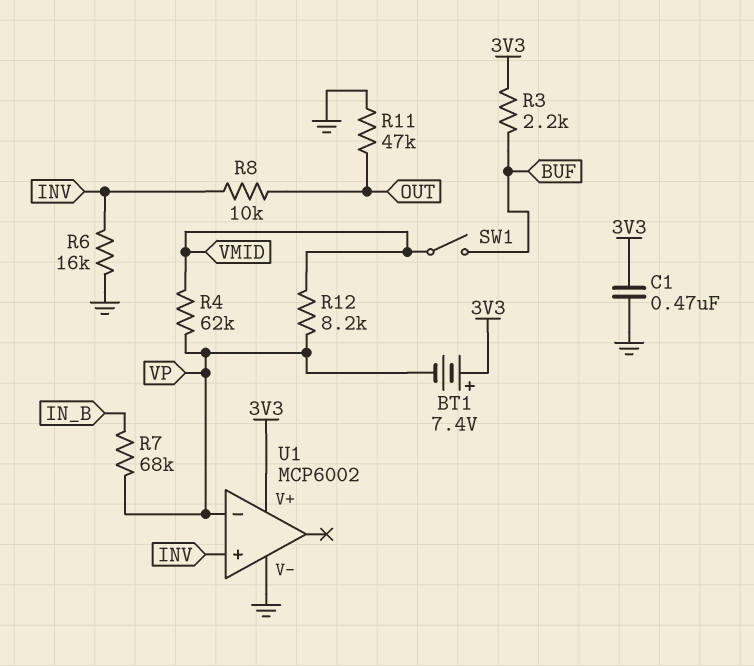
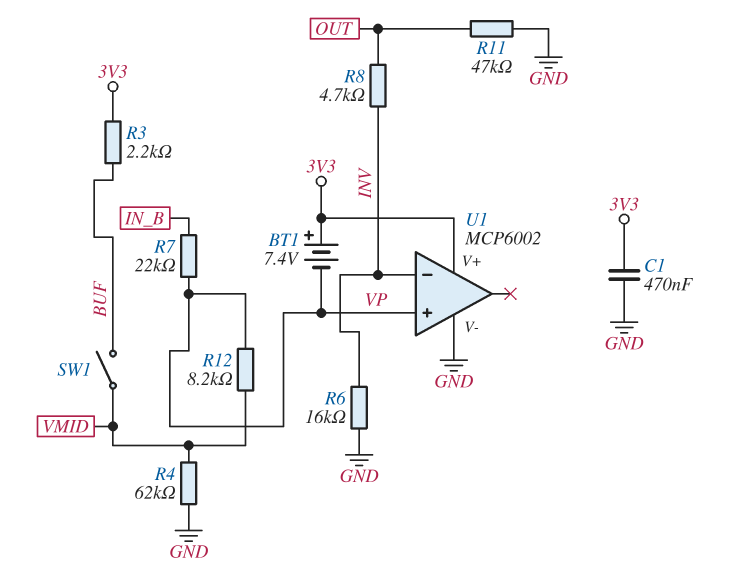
R4: 62k (VMID, VP) -> 62k (GND, VMID)
R7: 68k (IN_B, VP) -> 22k (IN_B, VP)
R8: 10k (INV, OUT) -> 4.7k (INV, OUT)
U1 pin in+: INV -> VP
U1 pin in-: VP -> INV

